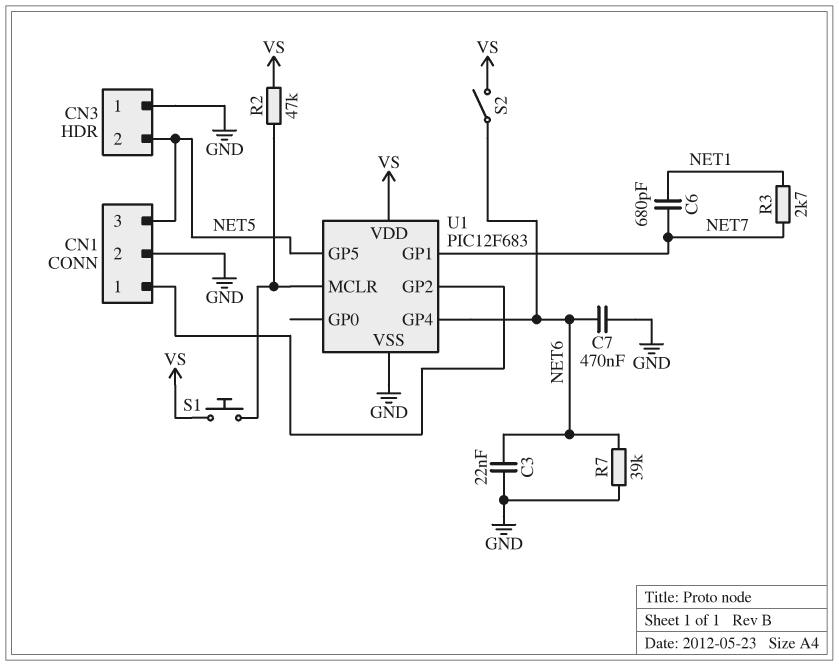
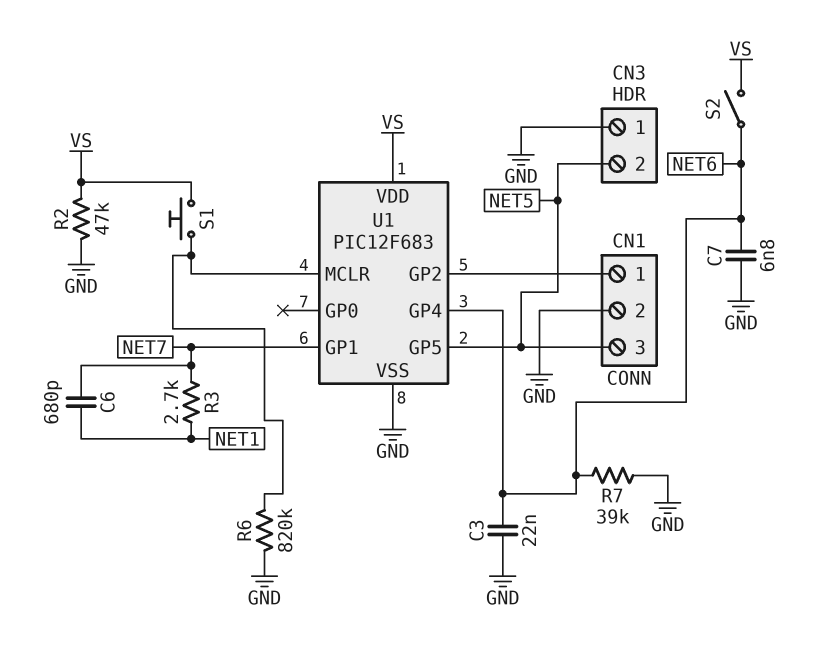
C7: 470nF (GND, NET6) -> 6.8nF (GND, NET6)
R2: 47k (U1/MCLR, VS) -> 47k (GND, VS)
R6: none -> 820k (GND, U1/MCLR)

